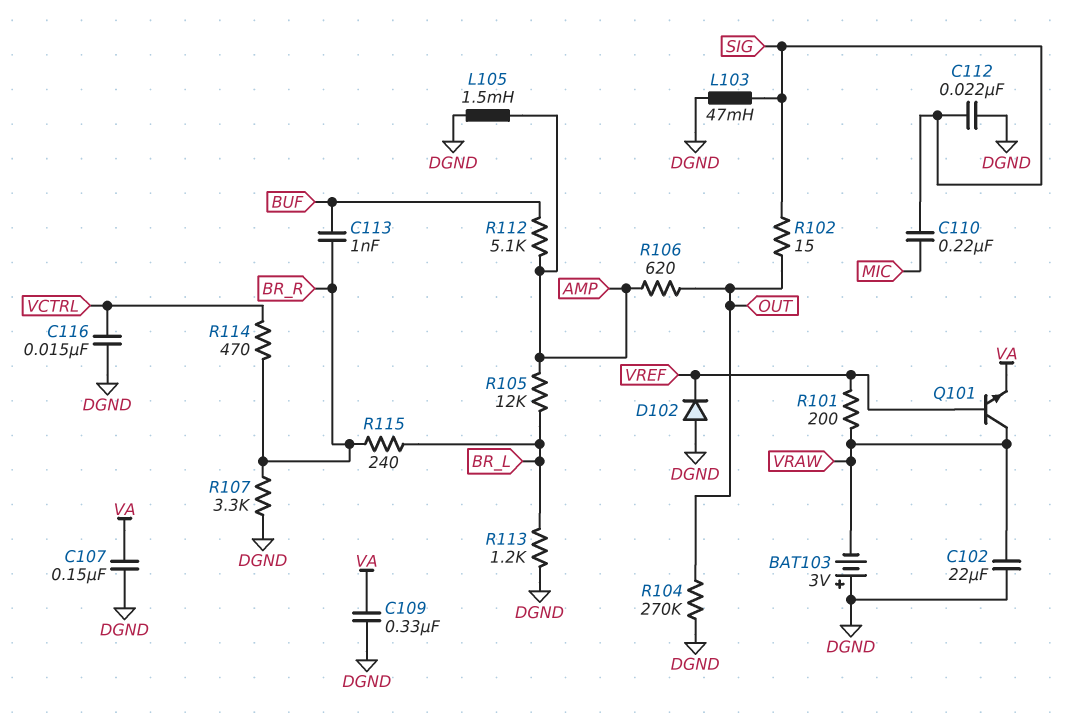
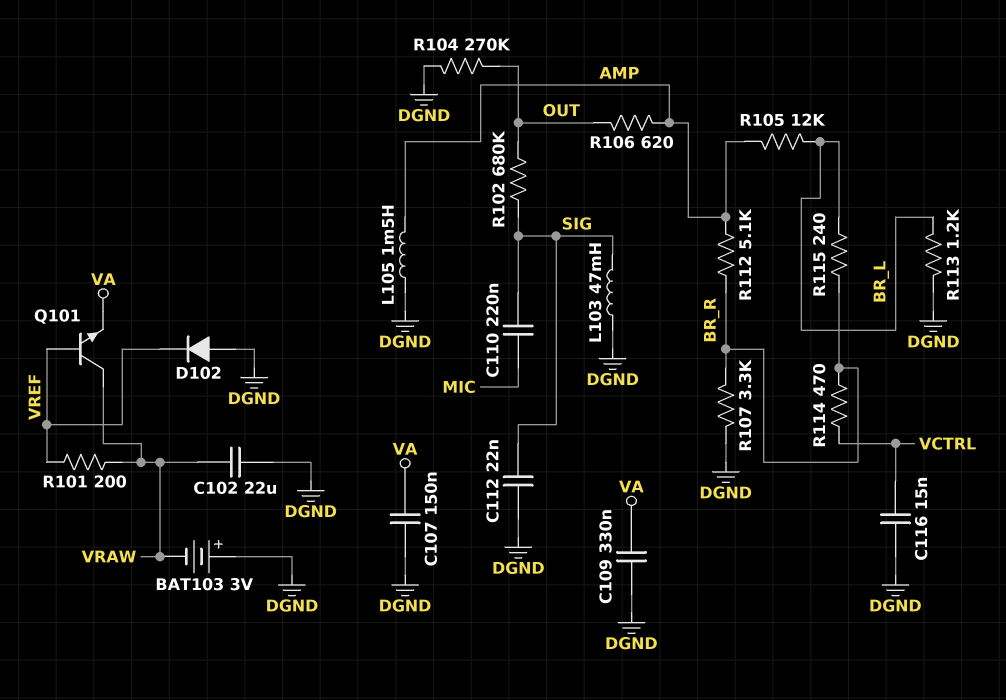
C113: 1nF (BR_R, BUF) -> none
R102: 15 (OUT, SIG) -> 680k (OUT, SIG)
R112: 5.1k (AMP, BUF) -> 5.1k (AMP, BR_R)

